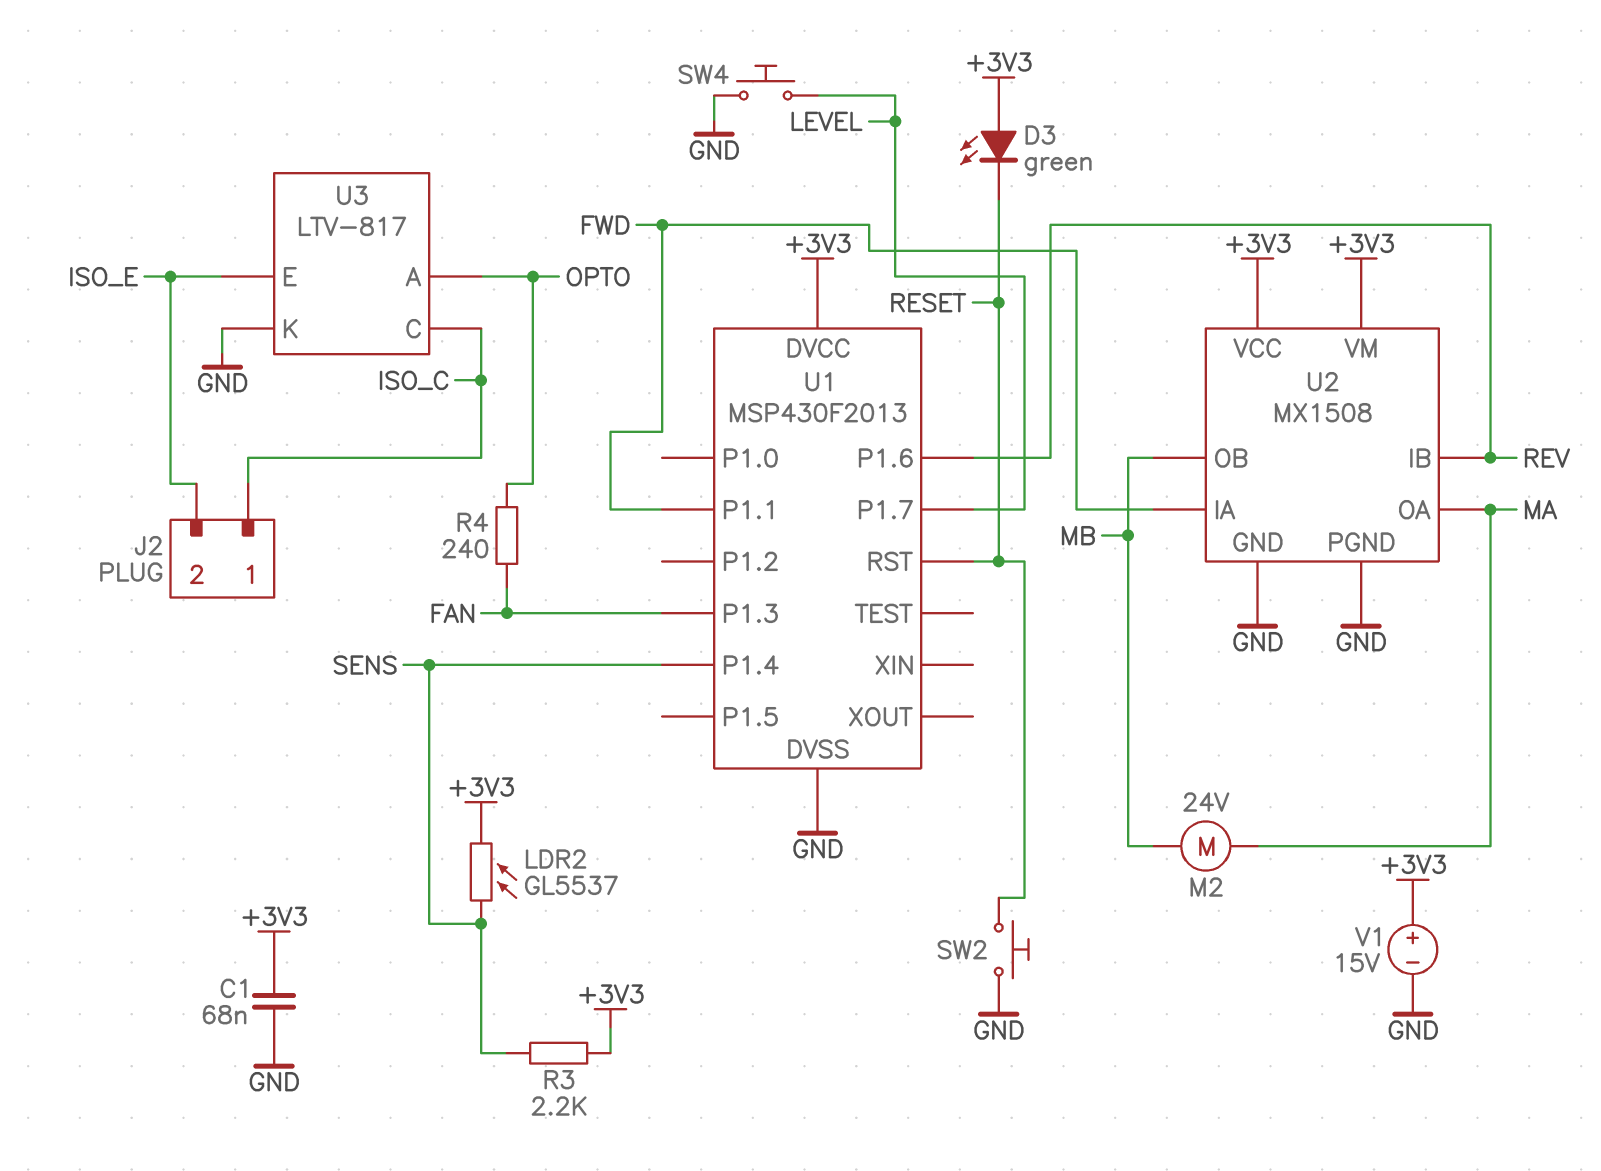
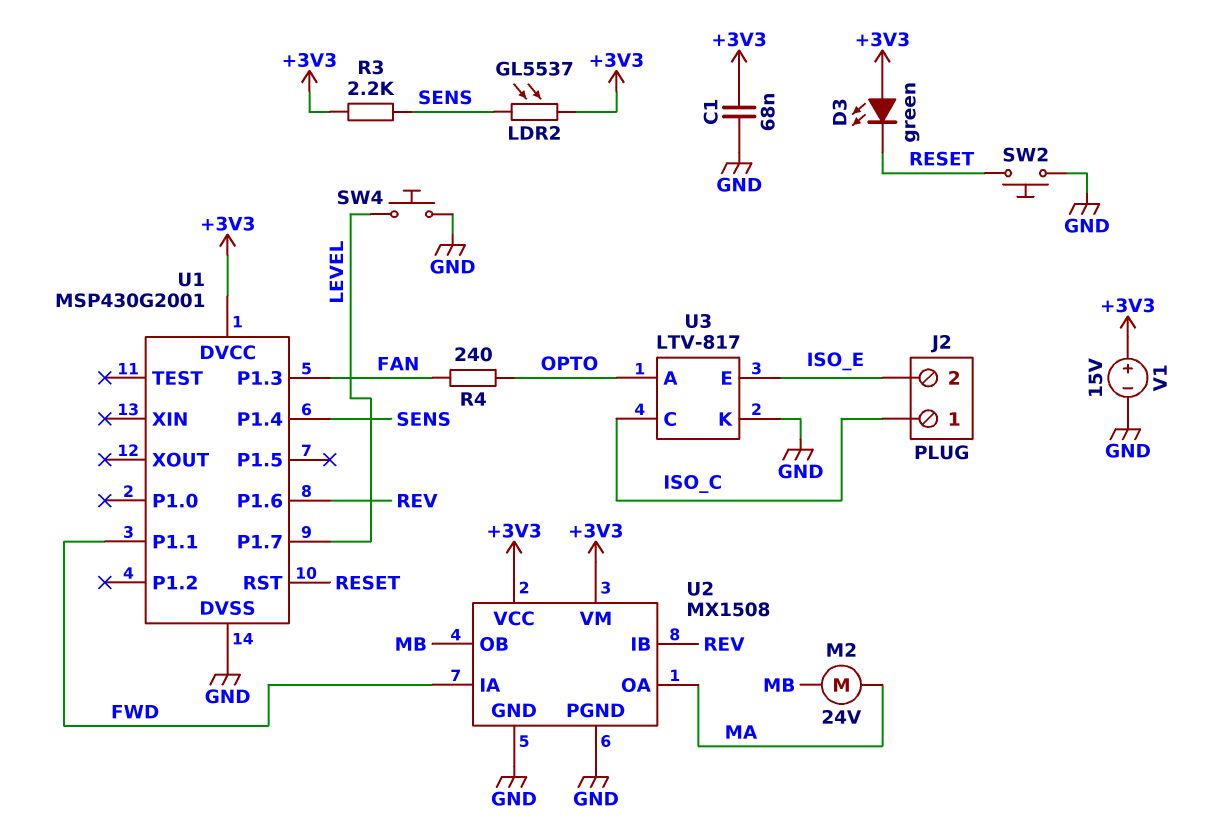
U1: MSP430F2013 -> MSP430G2001

